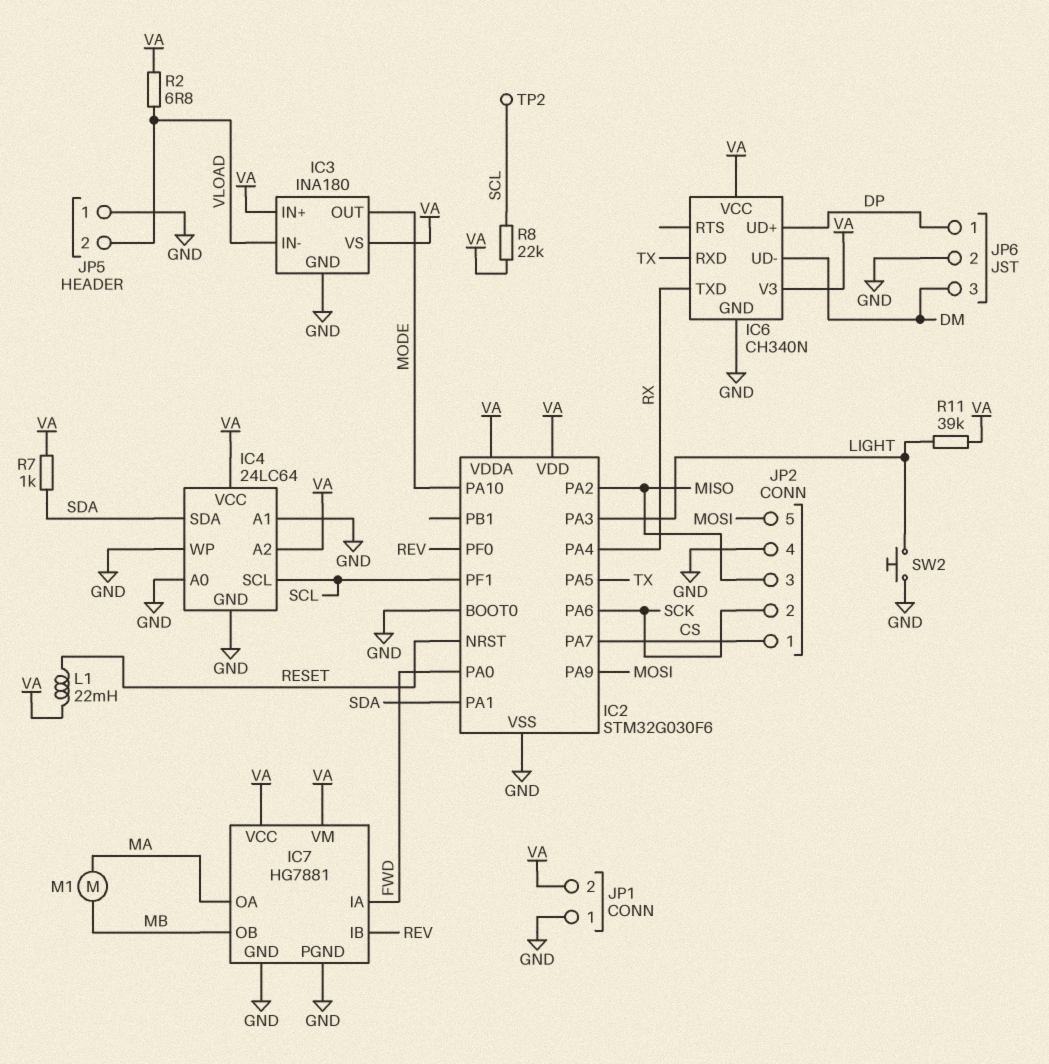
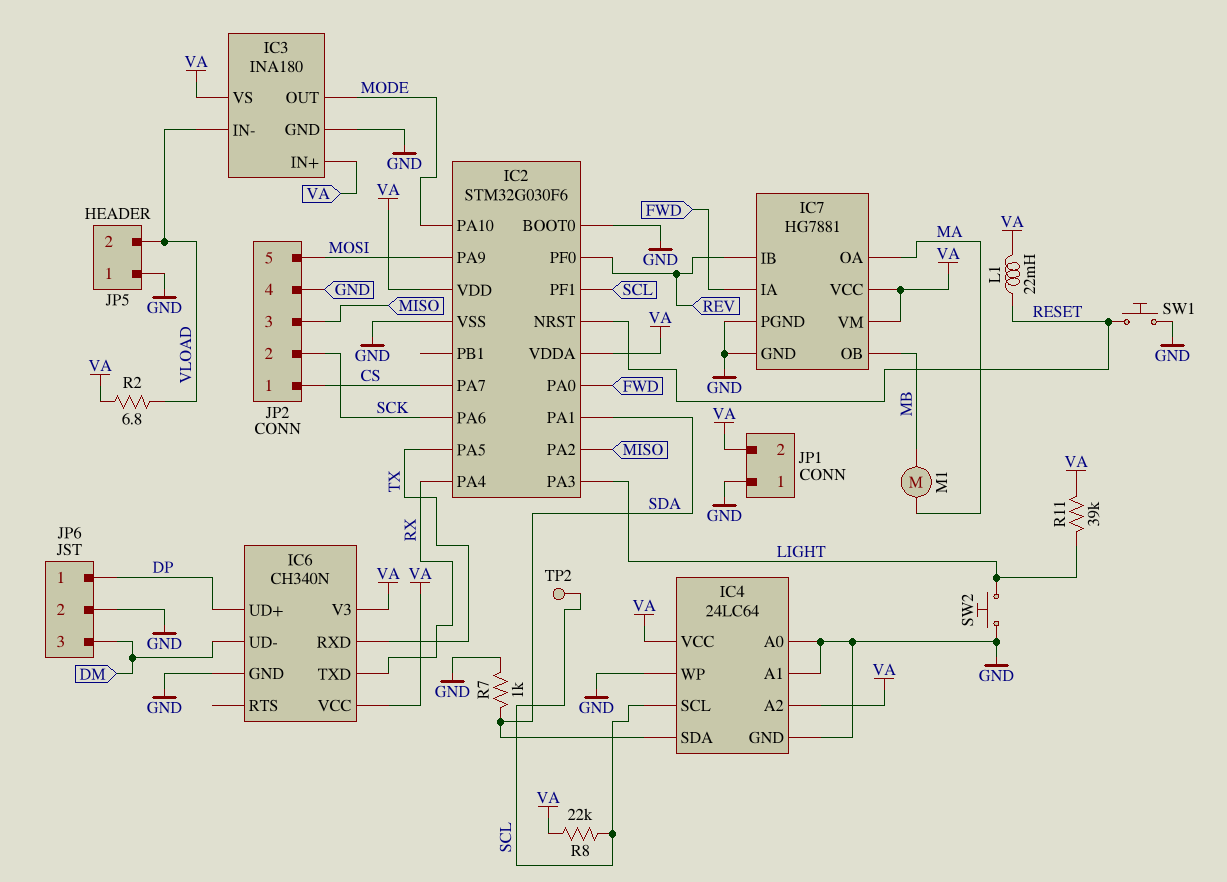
R7: 1k (SDA, VA) -> 1k (GND, SDA)
SW1: none -> button (GND, RESET)

